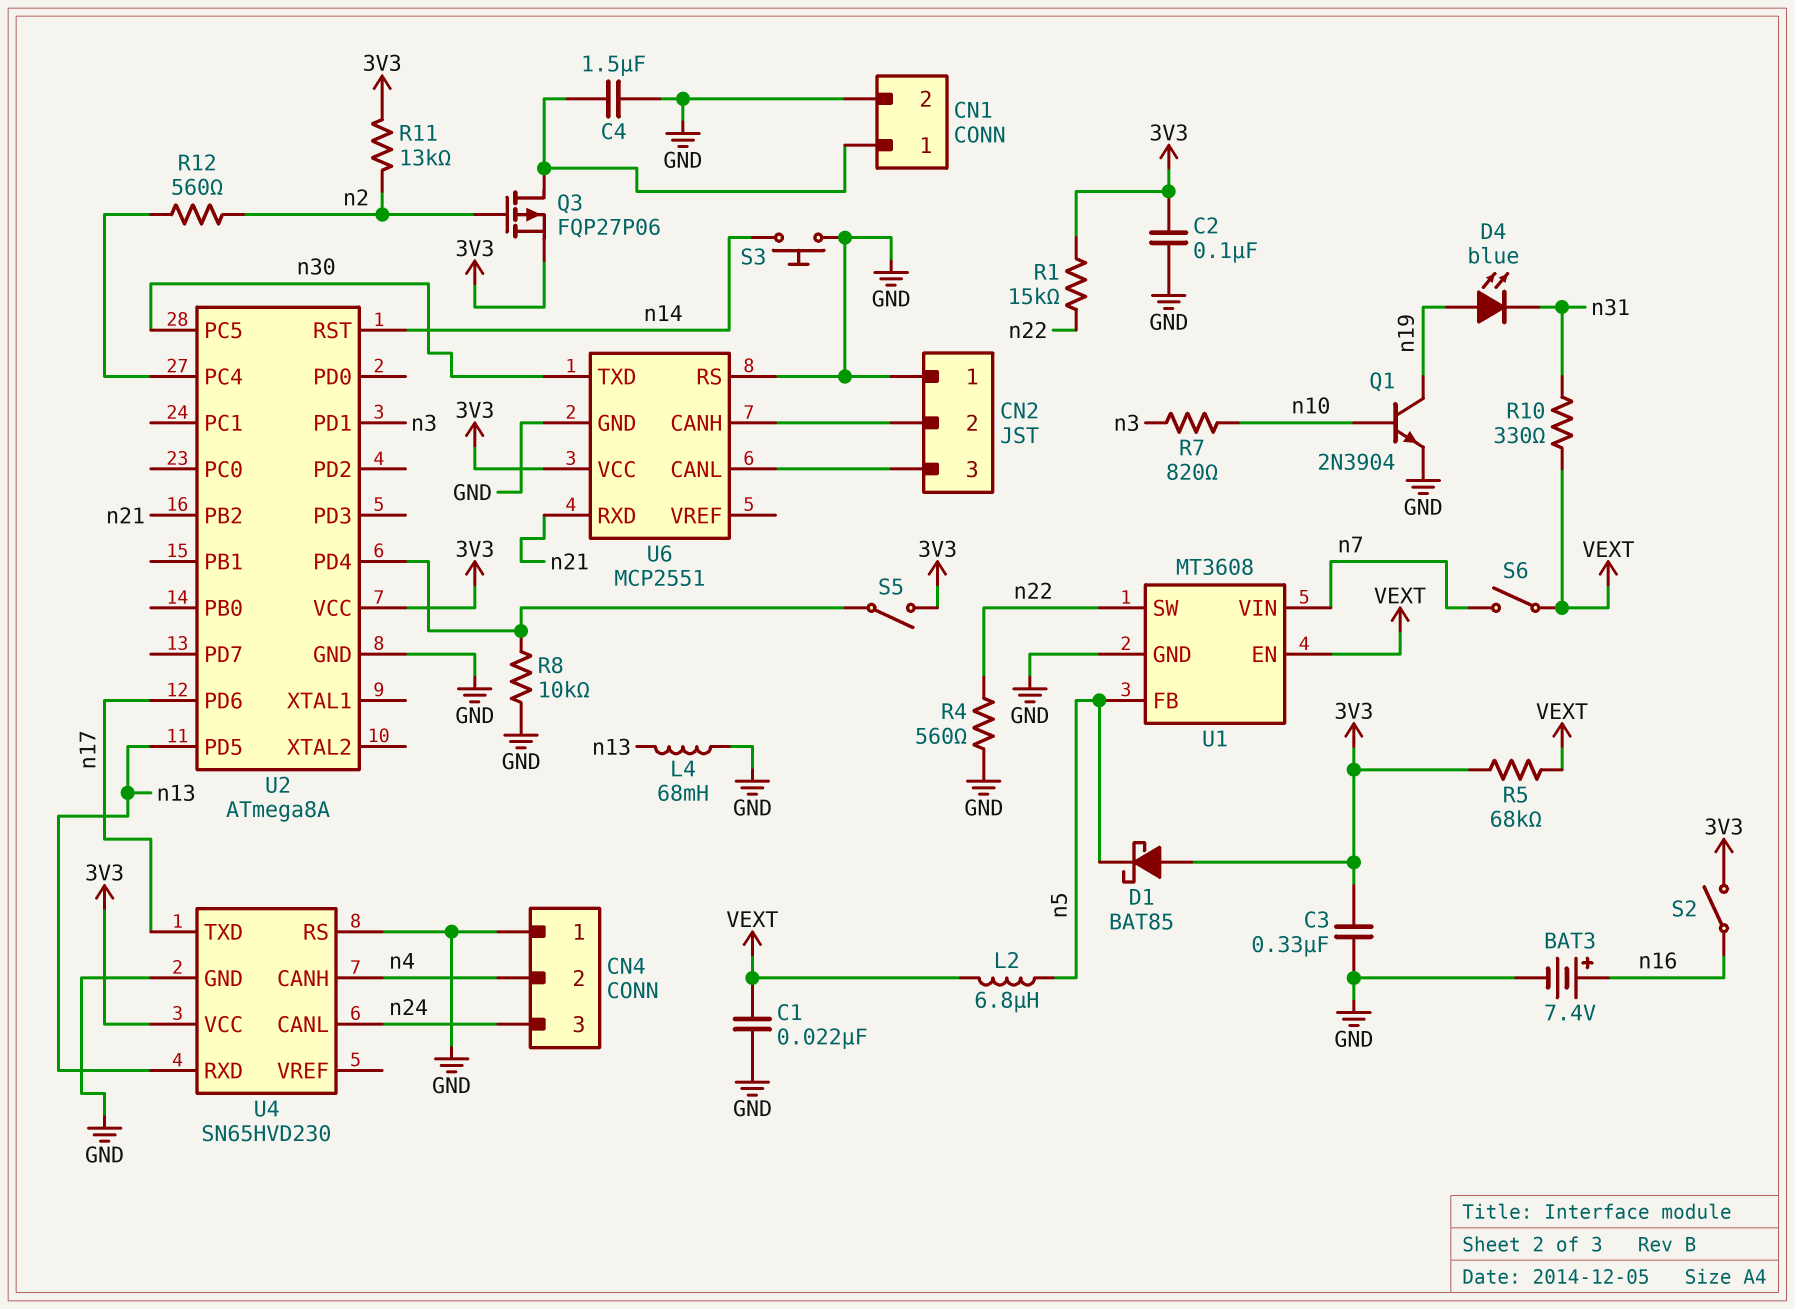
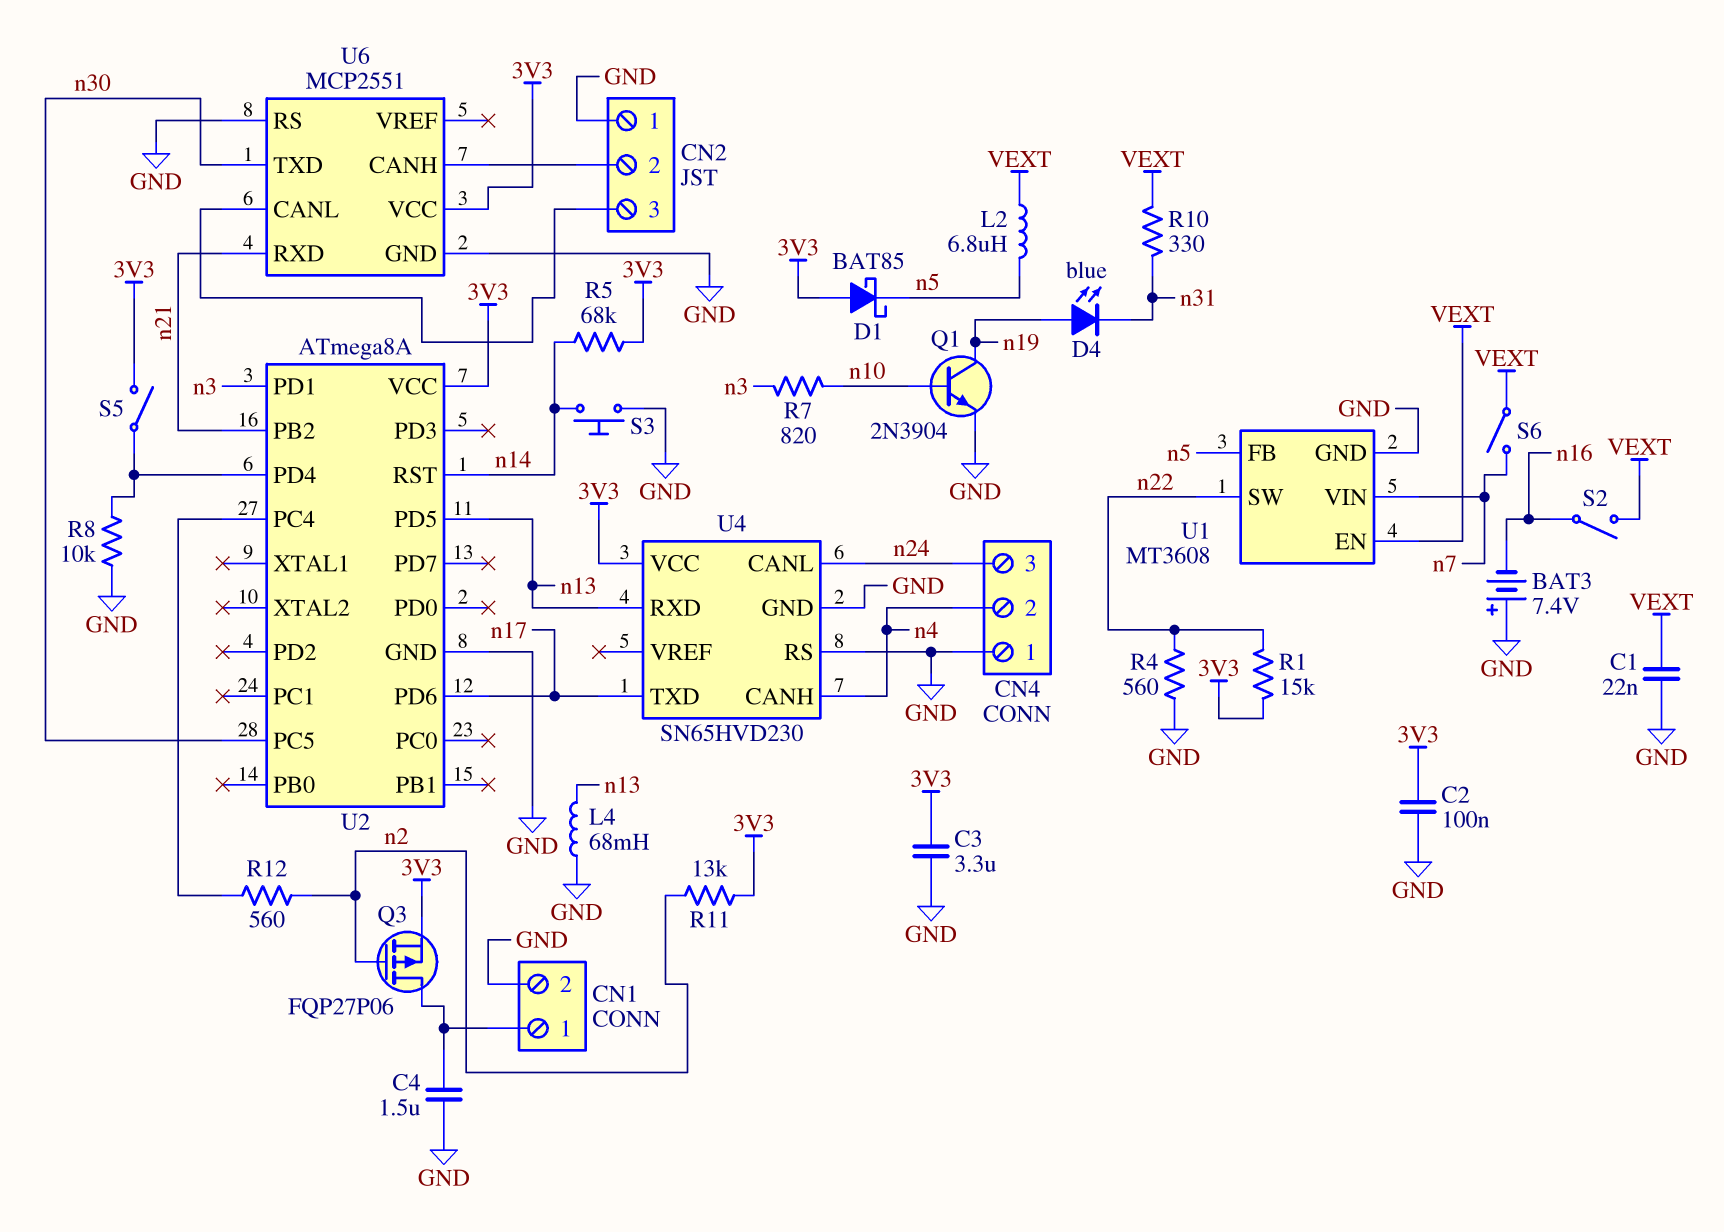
BAT3: 7.4V (plus n16, minus GND) -> 7.4V (plus GND, minus n16)
C3: 330nF (3V3, GND) -> 3.3uF (3V3, GND)
R5: 68k (3V3, VEXT) -> 68k (3V3, n14)
S2: switch (3V3, n16) -> switch (VEXT, n16)

